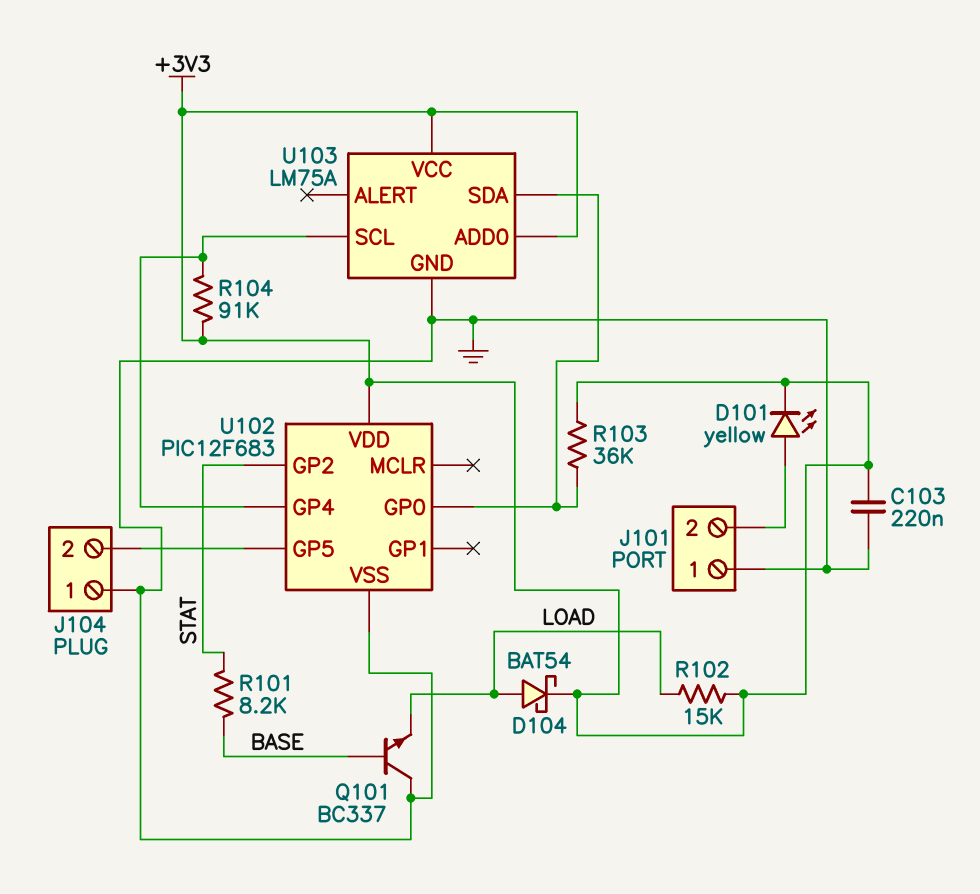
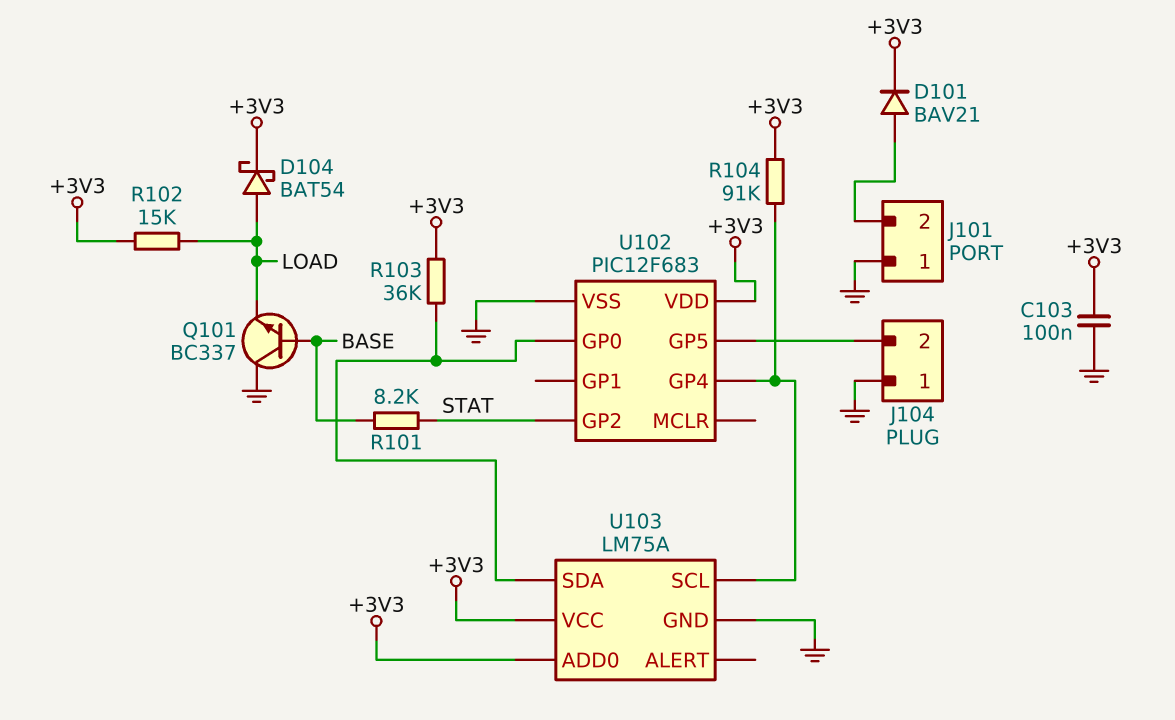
C103: 220nF (+3V3, GND) -> 100nF (+3V3, GND)
D101: LED yellow (A J101/2, K +3V3) -> diode BAV21 (A J101/2, K +3V3)

